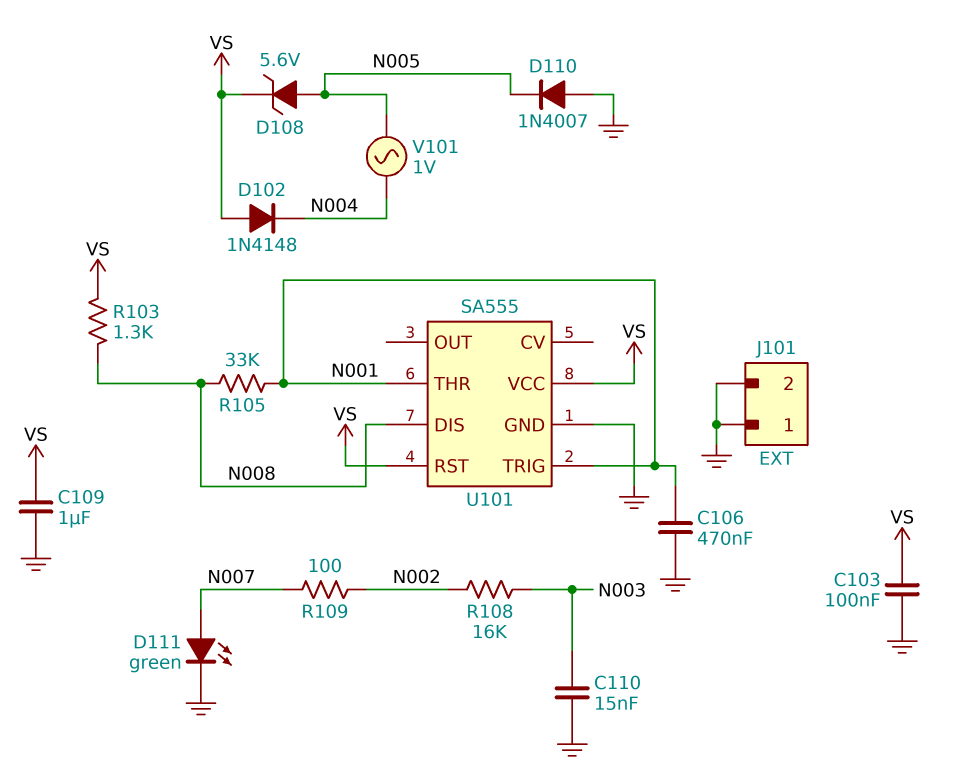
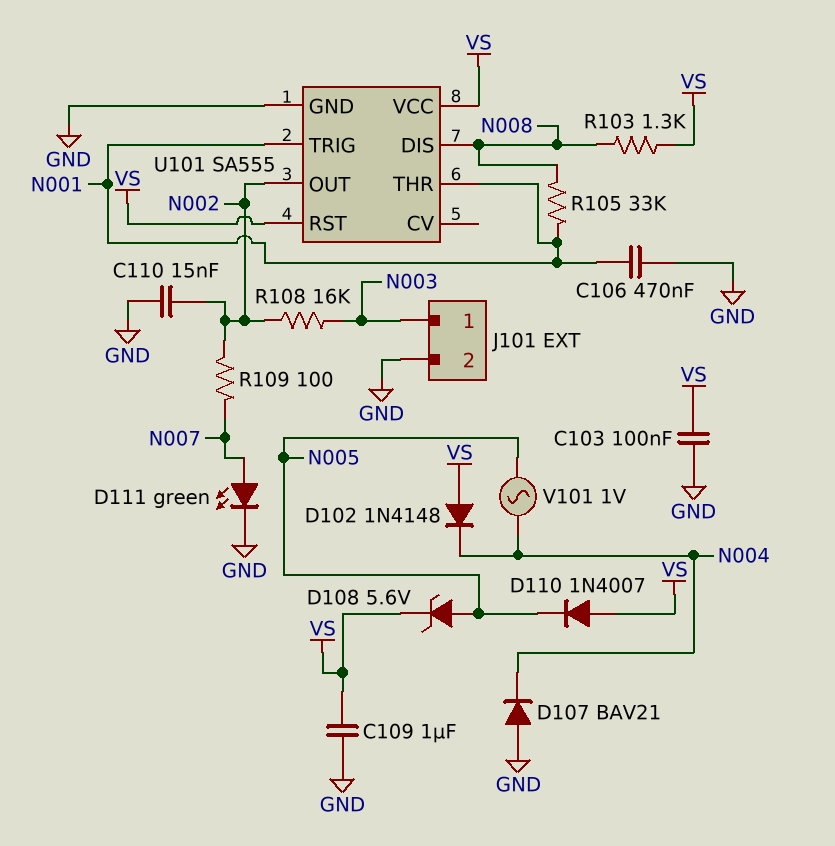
C110: 15nF (GND, N003) -> 15nF (GND, N002)
D107: none -> diode BAV21 (A GND, K N004)
D110: diode 1N4007 (A GND, K N005) -> diode 1N4007 (A VS, K N005)
J101 pin 1: GND -> N003
U101 pin OUT: none -> N002

